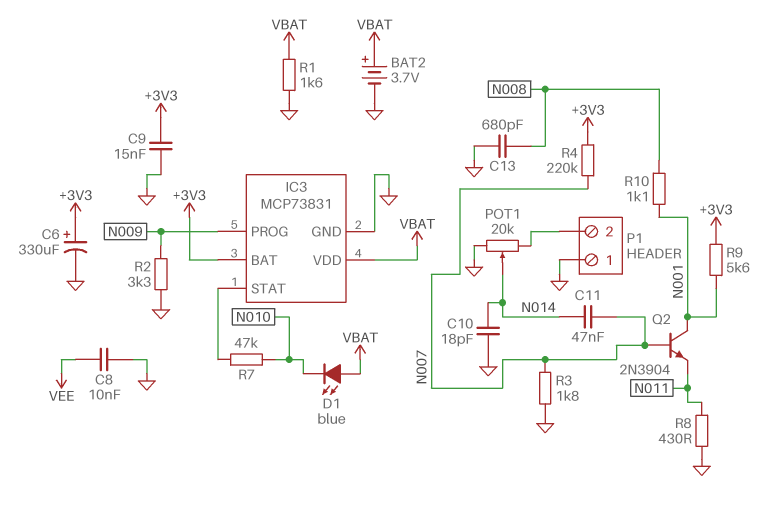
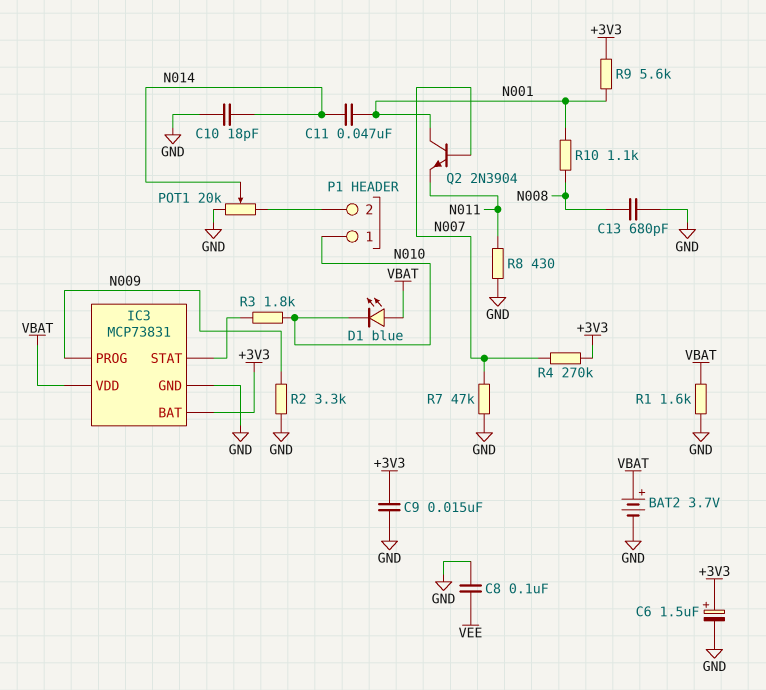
C6: 330uF (plus +3V3, minus GND) -> 1.5uF (plus +3V3, minus GND)
C8: 10nF (GND, VEE) -> 100nF (GND, VEE)
C11: 47nF (N007, N014) -> 47nF (N001, N014)
P1 pin 1: GND -> N010
R3: 1.8k (GND, N007) -> 1.8k (IC3/STAT, N010)
R4: 220k (+3V3, N007) -> 270k (+3V3, N007)
R7: 47k (IC3/STAT, N010) -> 47k (GND, N007)

